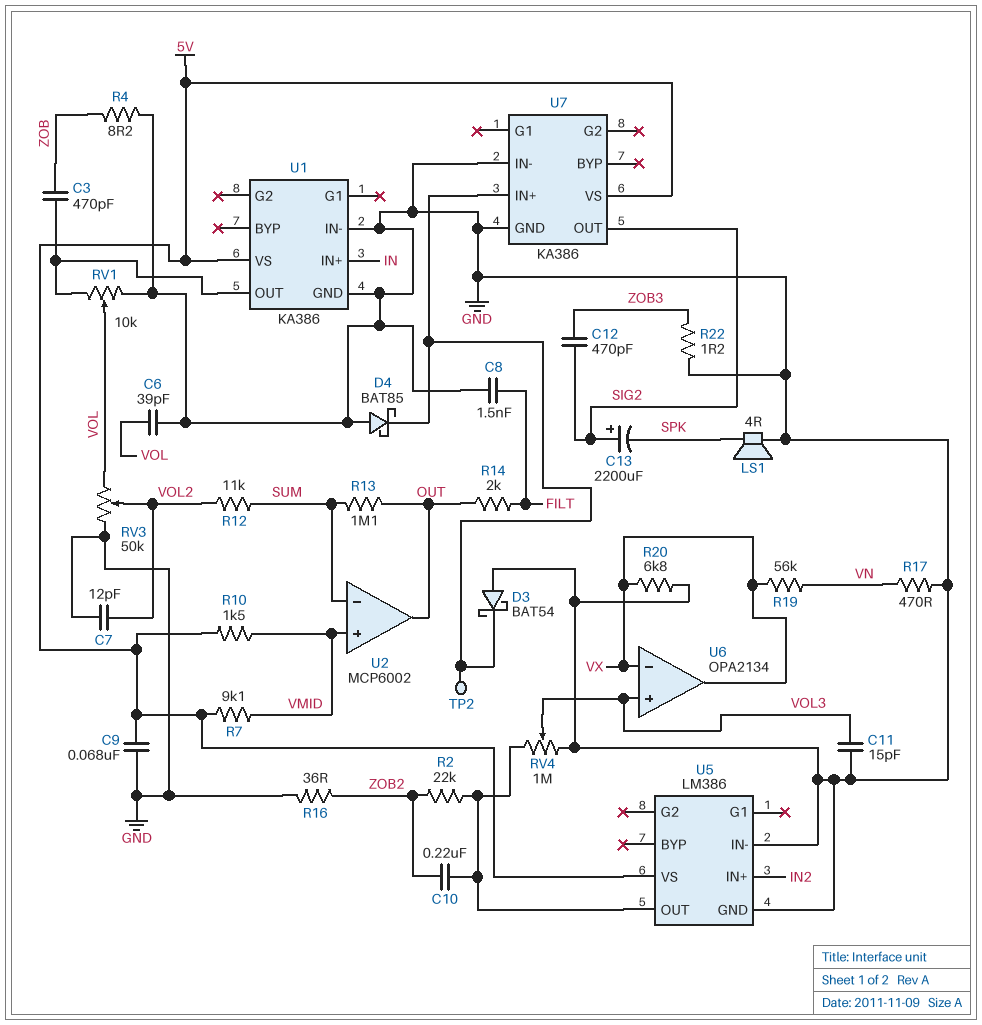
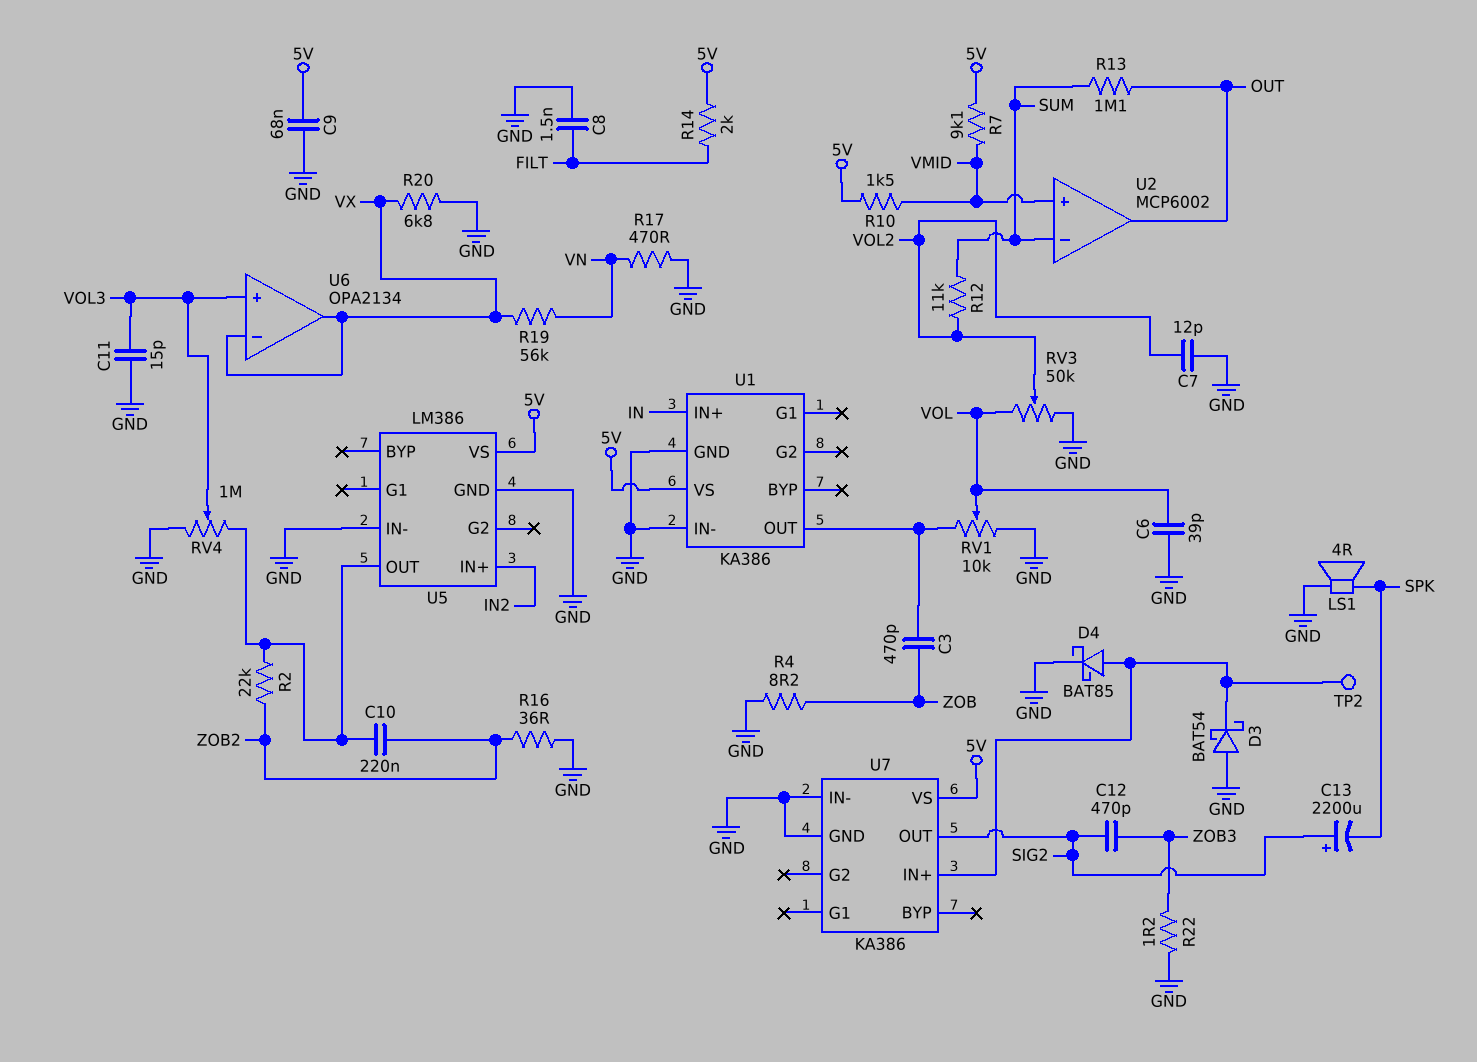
D4: schottky BAT85 (A GND, K U7/IN+) -> schottky BAT85 (A U7/IN+, K GND)
R14: 2k (FILT, OUT) -> 2k (5V, FILT)

